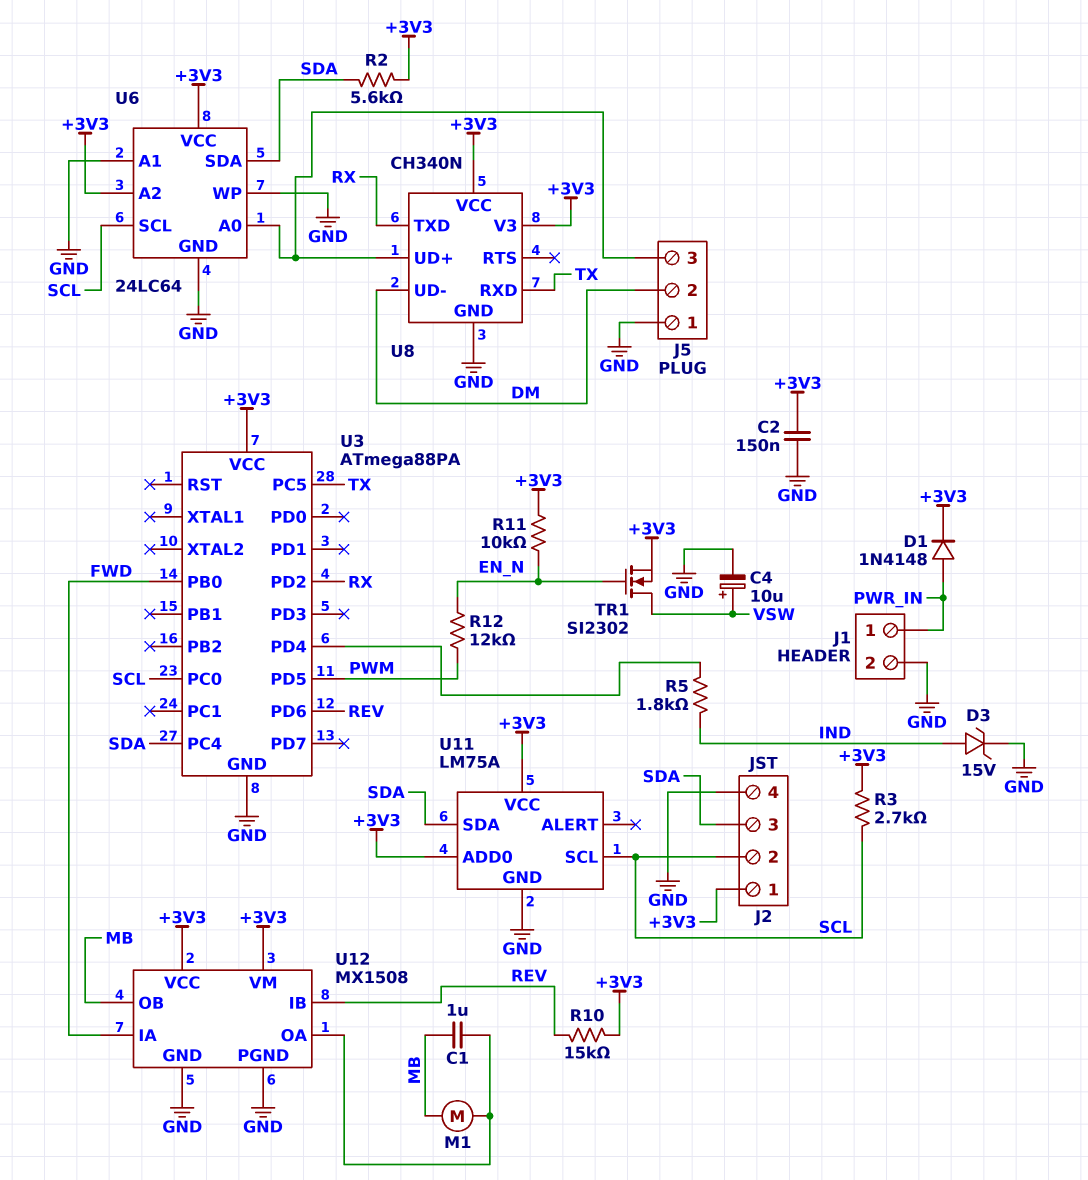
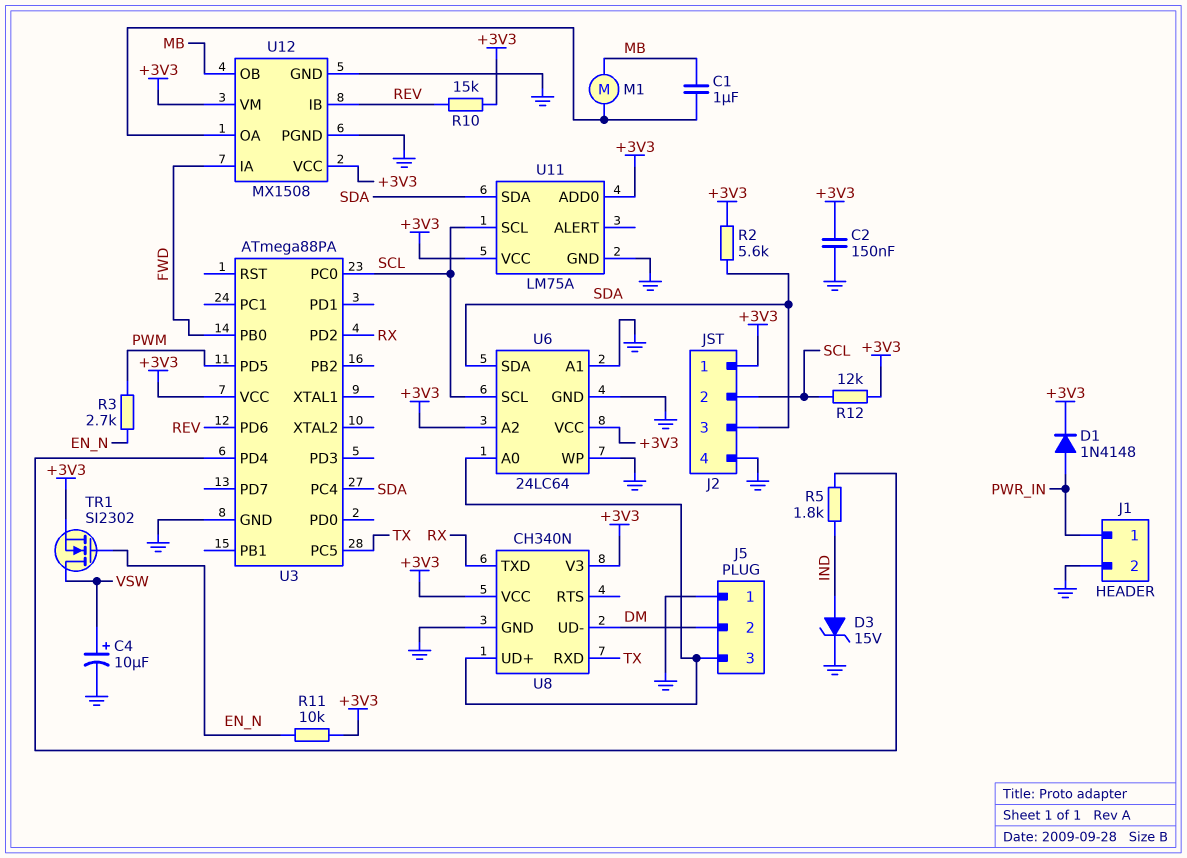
R3: 2.7k (+3V3, SCL) -> 2.7k (EN_N, PWM)
R12: 12k (EN_N, PWM) -> 12k (+3V3, SCL)

